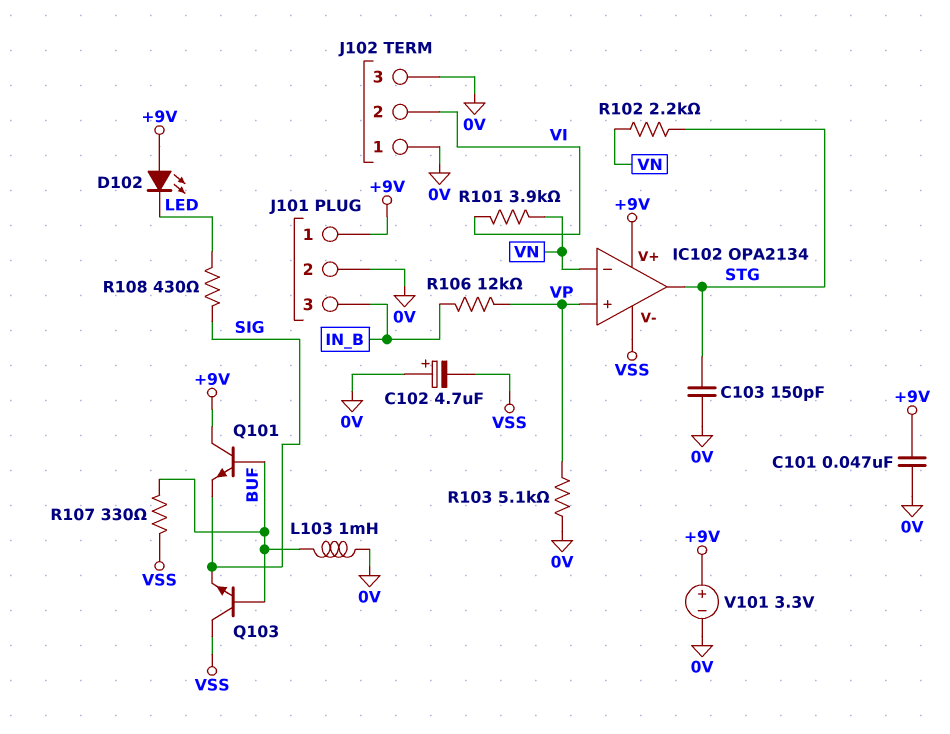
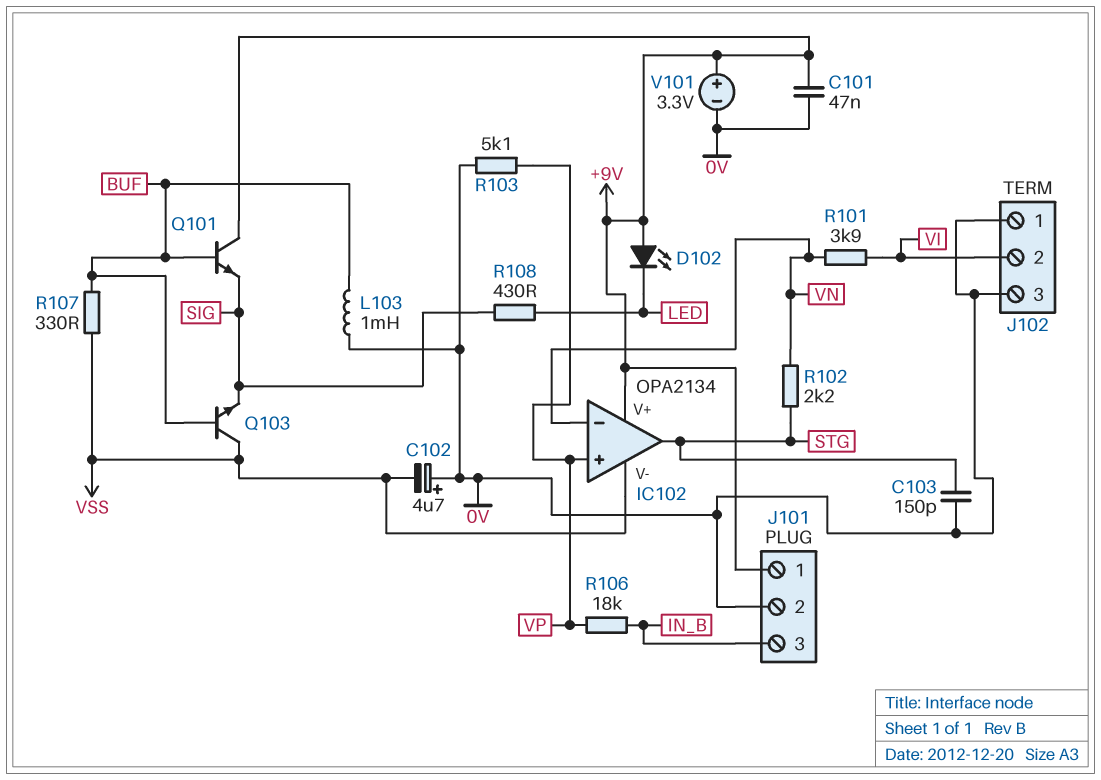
R106: 12k (IN_B, VP) -> 18k (IN_B, VP)

